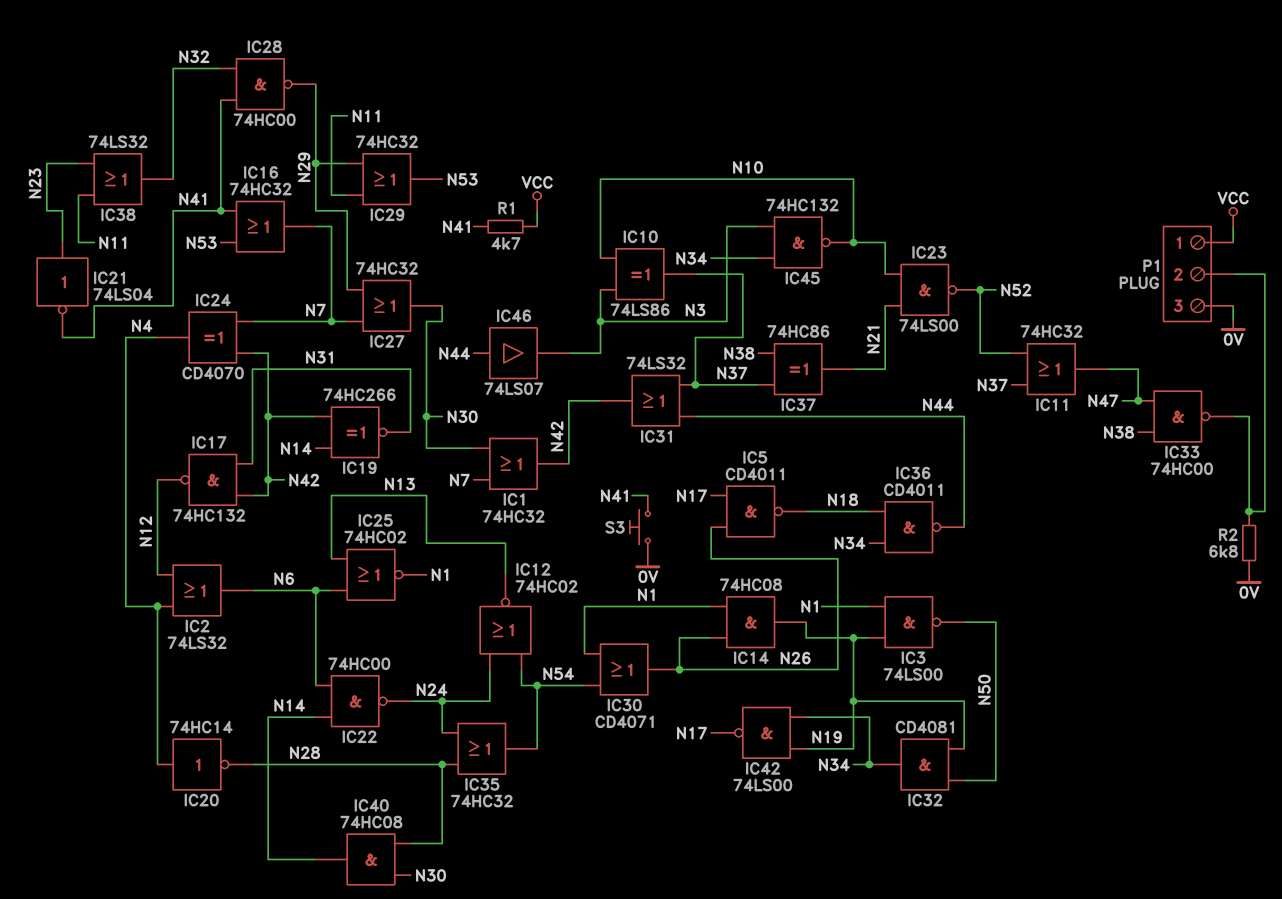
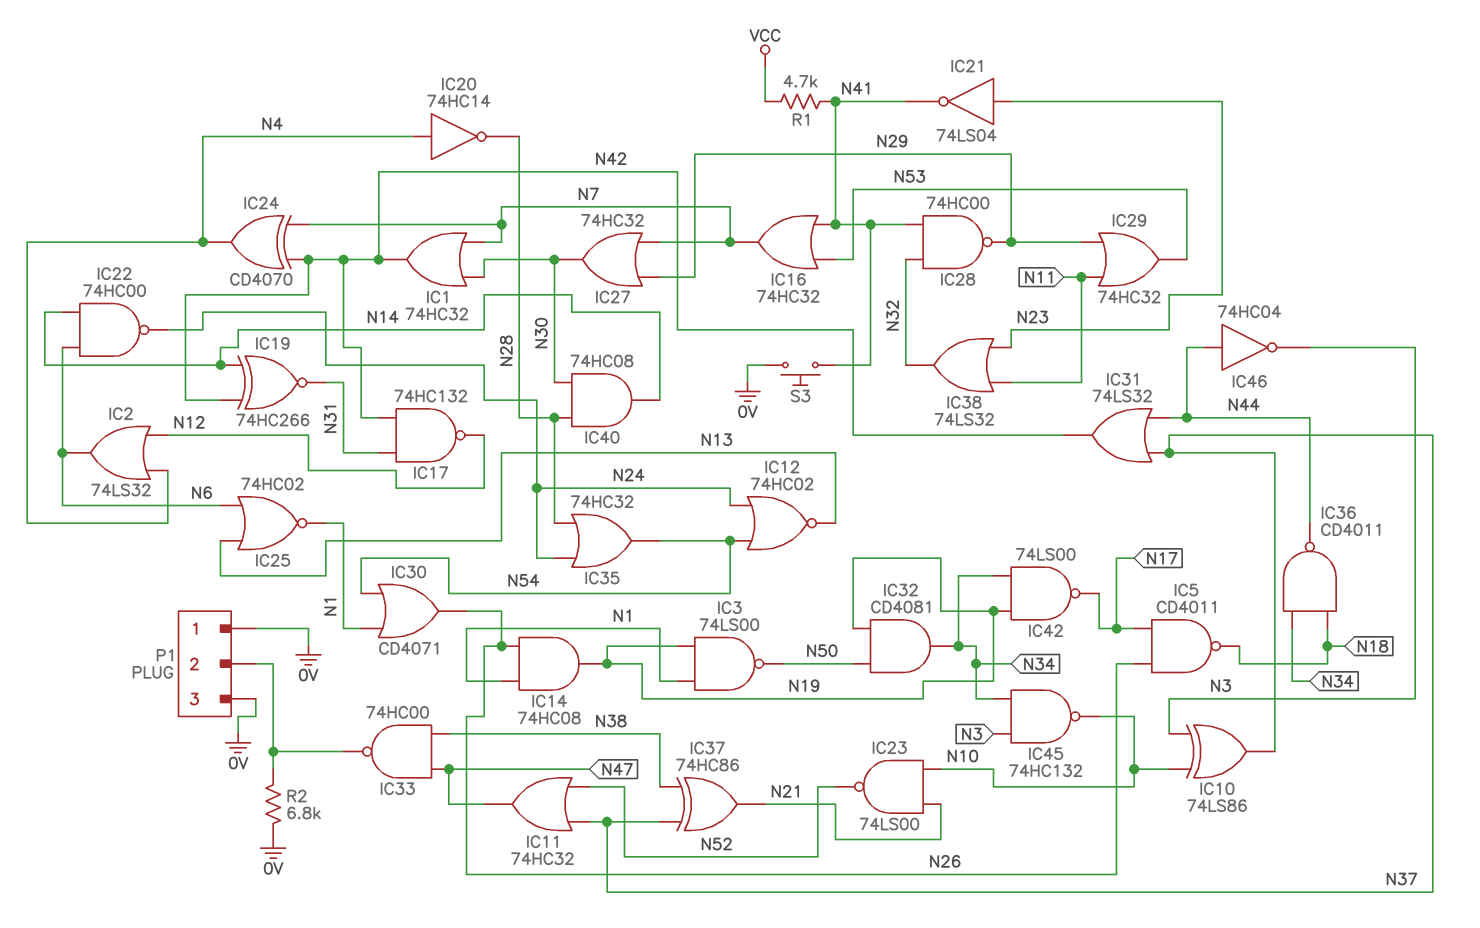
IC46: buffer 74LS07 (in N44, out N3) -> NOT 74HC04 (in N44, out N3)
P1 pin 1: VCC -> 0V

